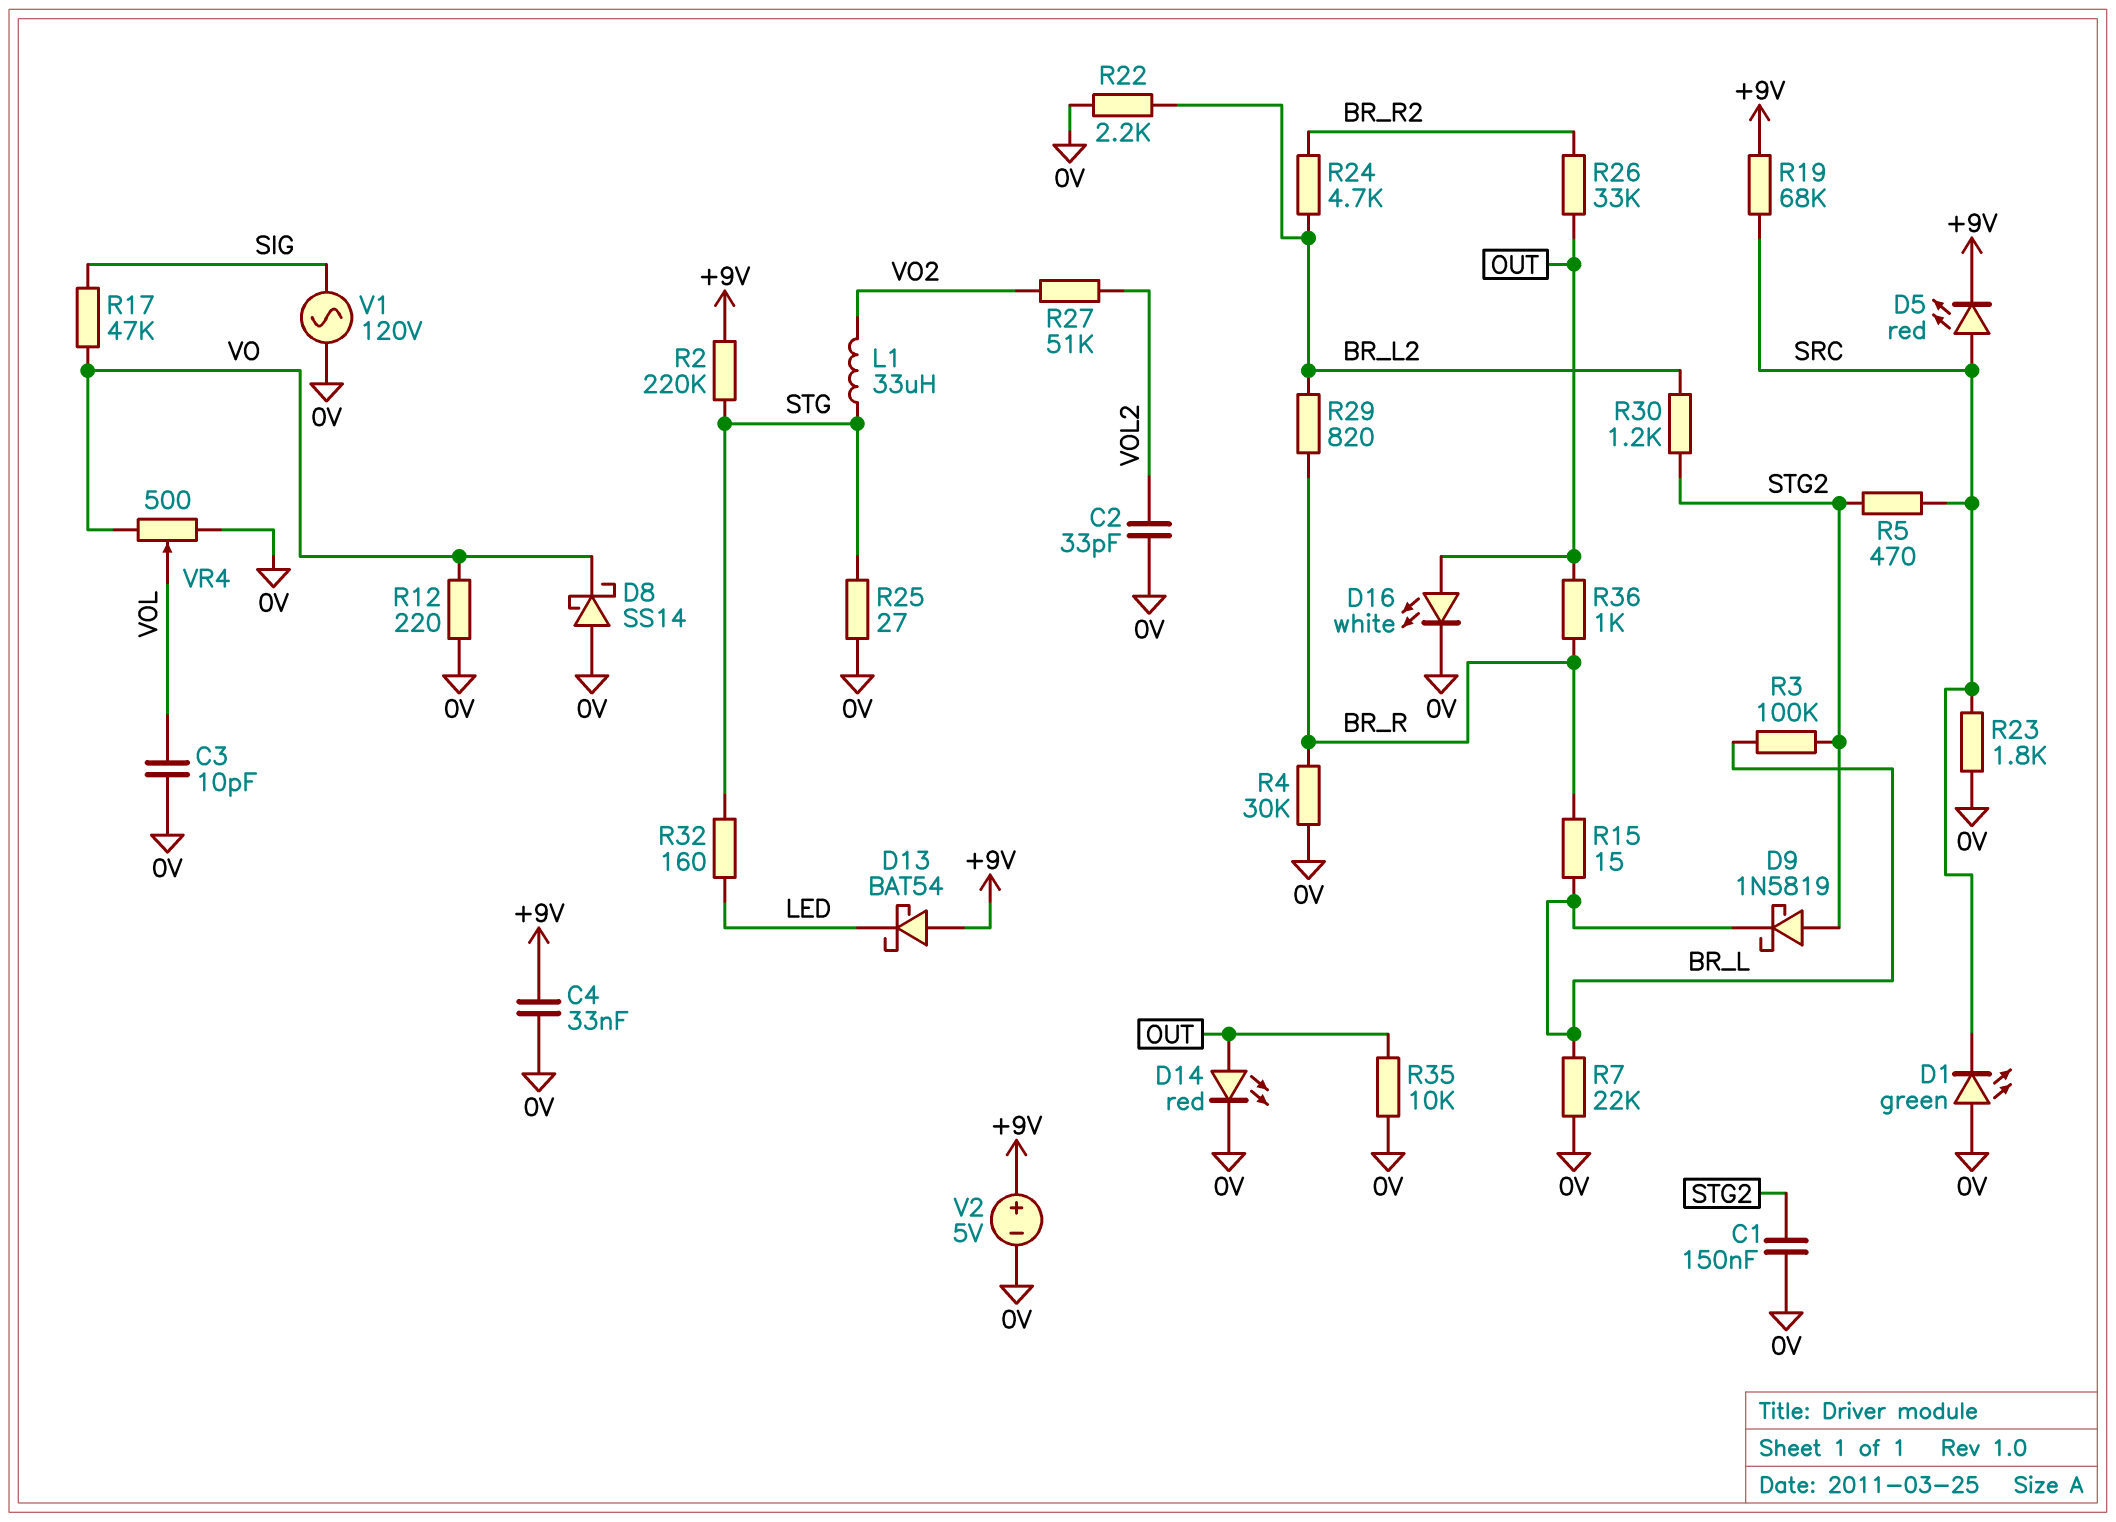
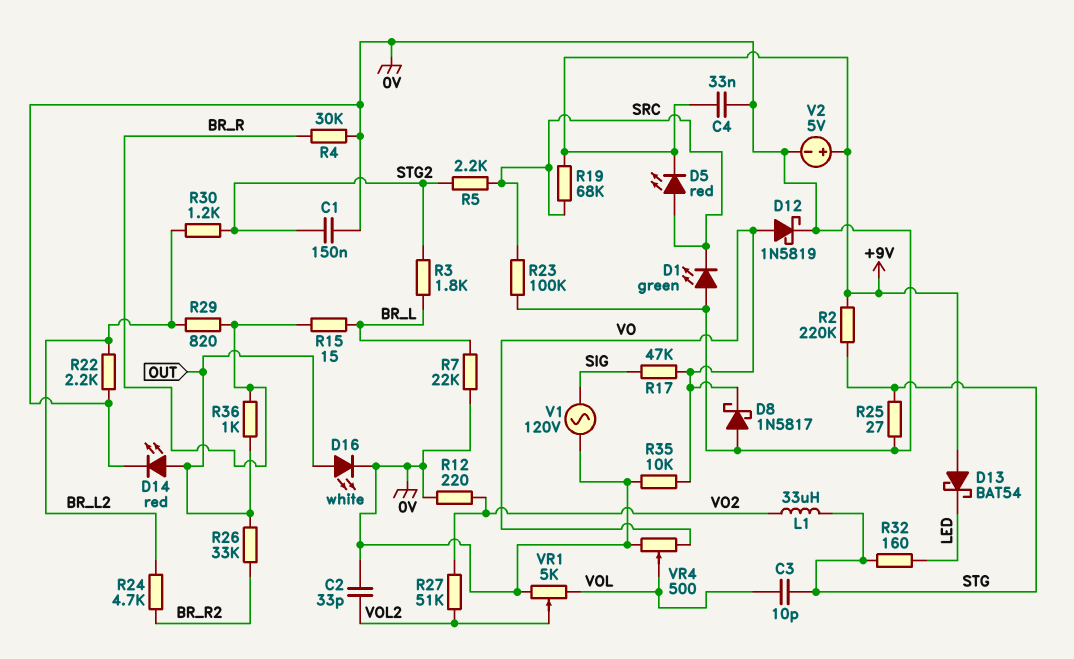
C3: 10pF (0V, VOL) -> 10pF (STG, VOL)
D8: schottky SS14 (A 0V, K VO) -> schottky 1N5817 (A 0V, K VO)
D9: schottky 1N5819 (A STG2, K BR_L) -> none
D12: none -> schottky 1N5819 (A VO, K 0V)
R3: 100k (BR_L, STG2) -> 1.8k (BR_L, STG2)
R5: 470 (SRC, STG2) -> 2.2k (SRC, STG2)
R12: 220 (0V, VO) -> 220 (0V, VO2)
R23: 1.8k (0V, SRC) -> 100k (0V, SRC)
R35: 10k (0V, OUT) -> 10k (0V, VO)
VR1: none -> 5k (0V, VOL, wiper VOL2)

